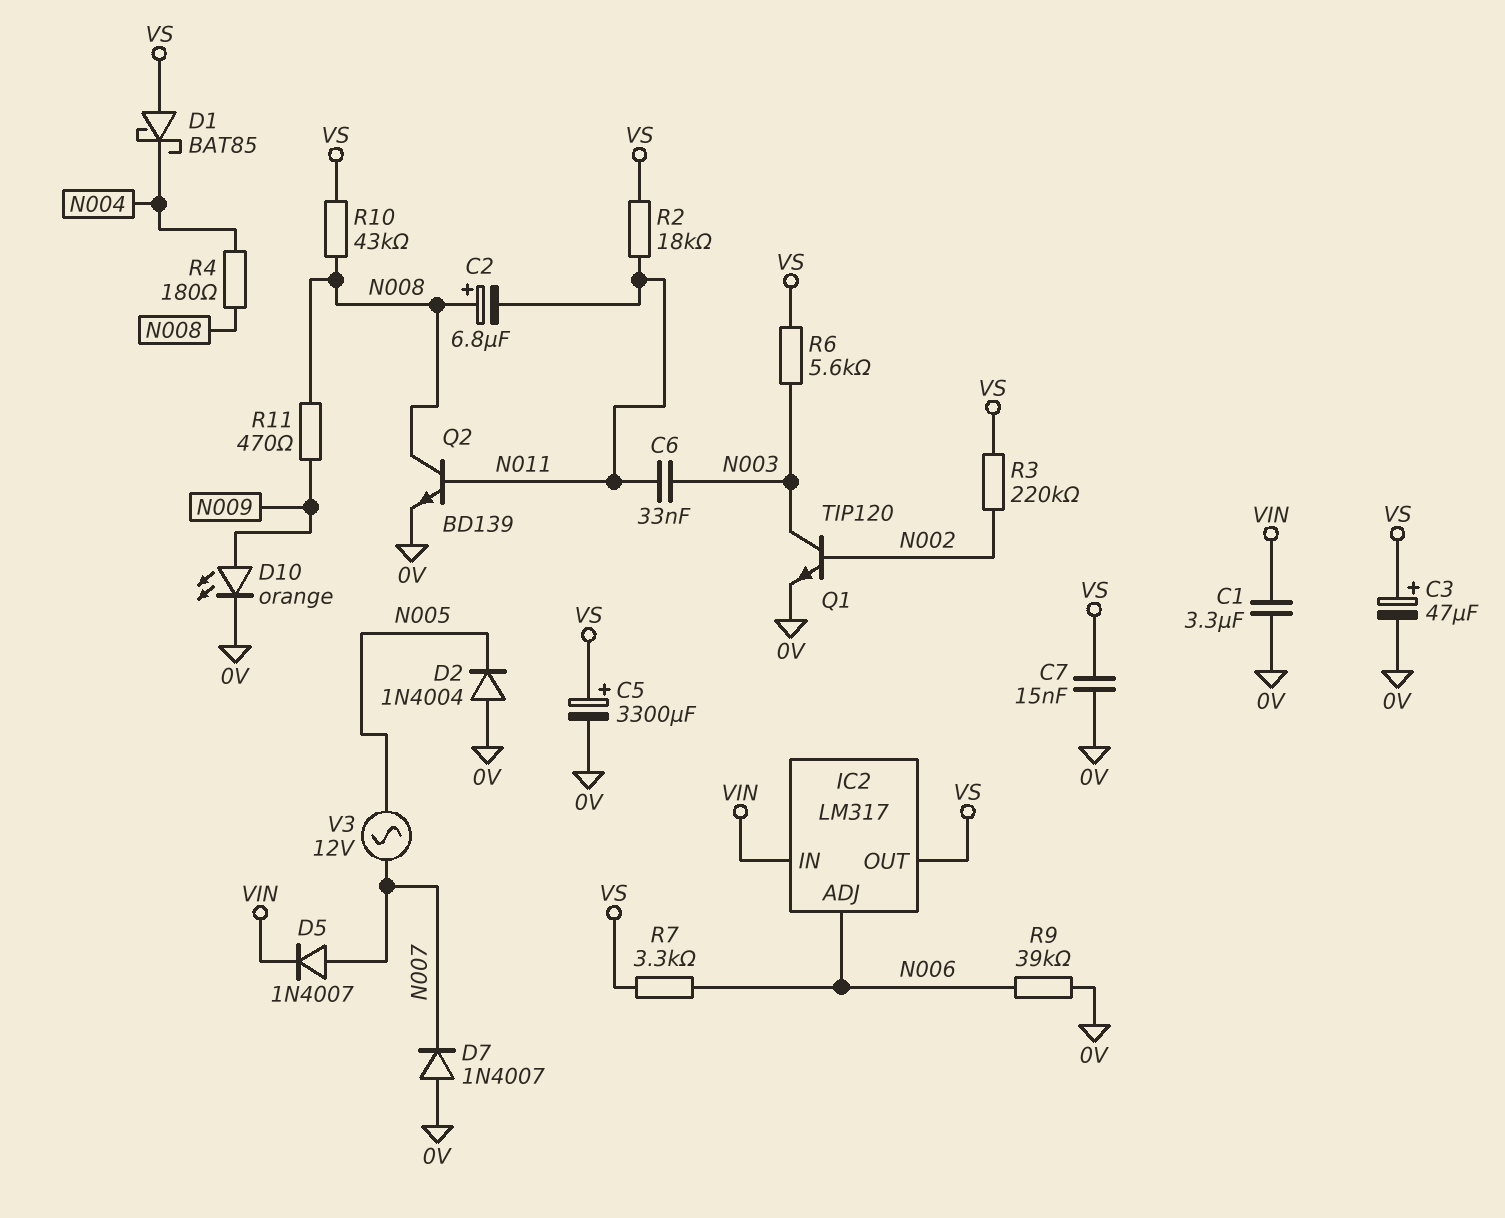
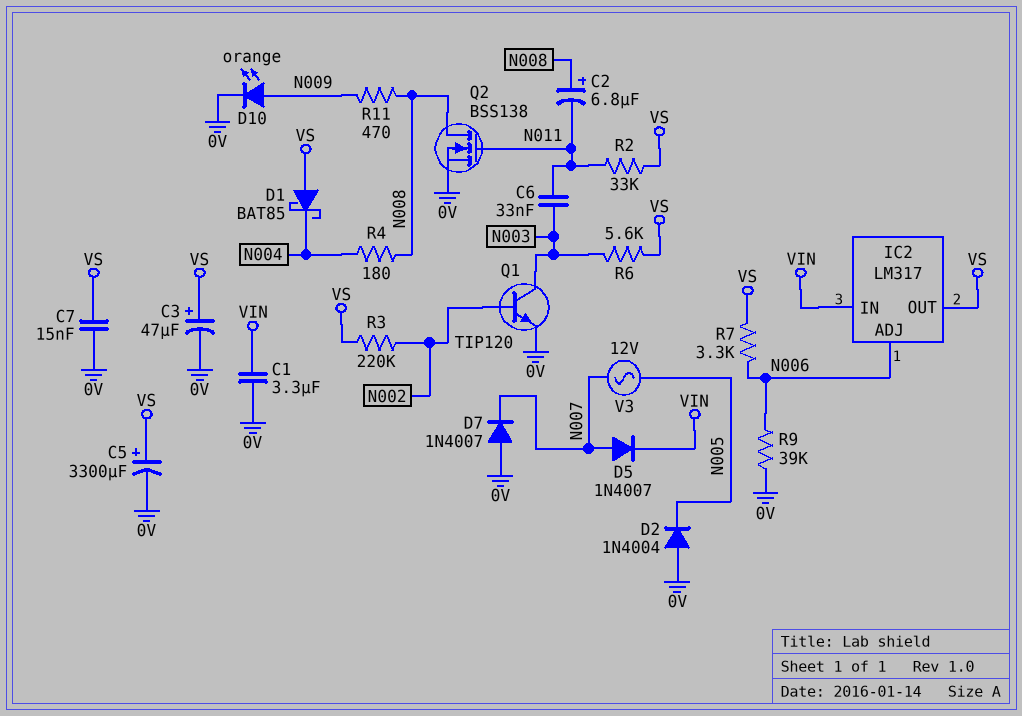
Q2: NPN BD139 (B N011, C N008, E 0V) -> NMOS BSS138 (G N011, D N008, S 0V)
R2: 18k (N011, VS) -> 33k (N011, VS)
R10: 43k (N008, VS) -> none

